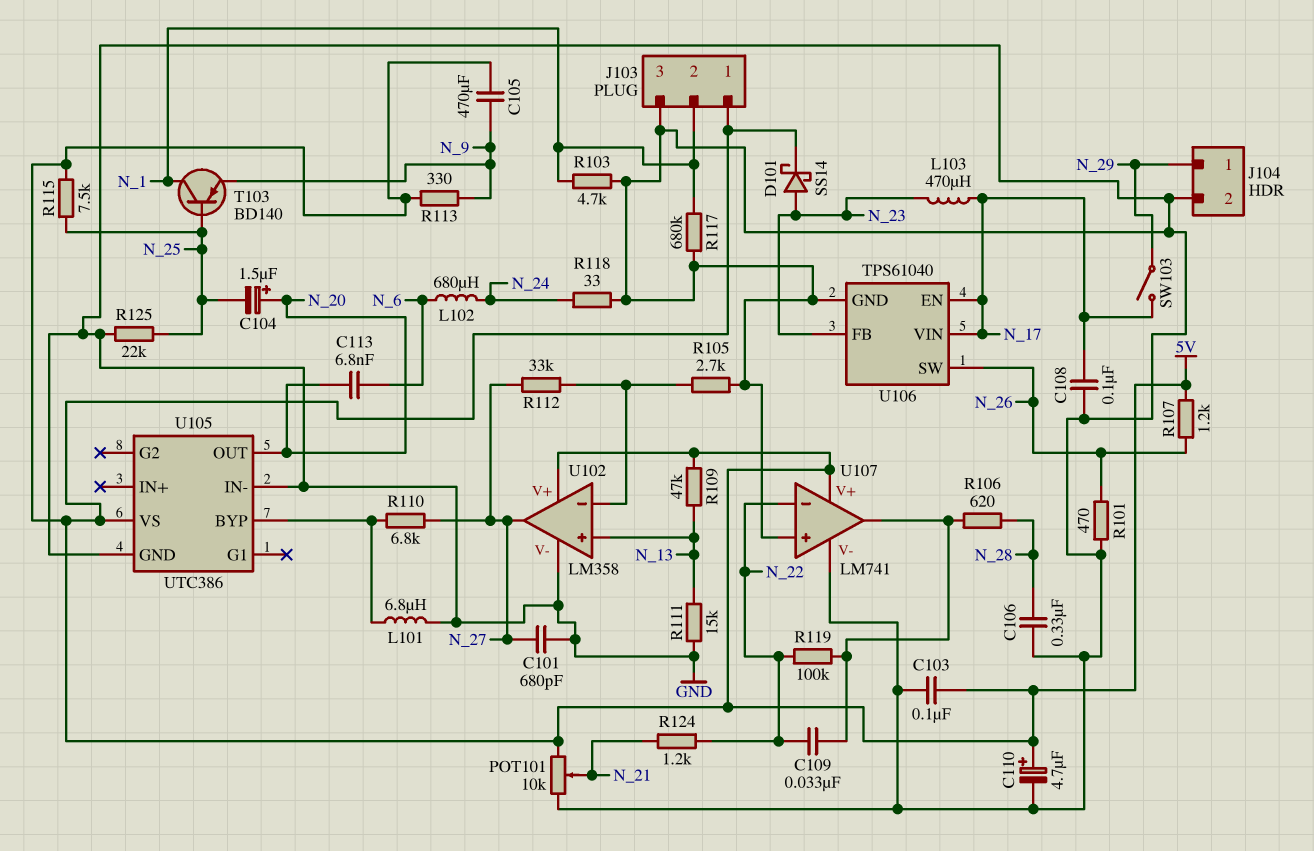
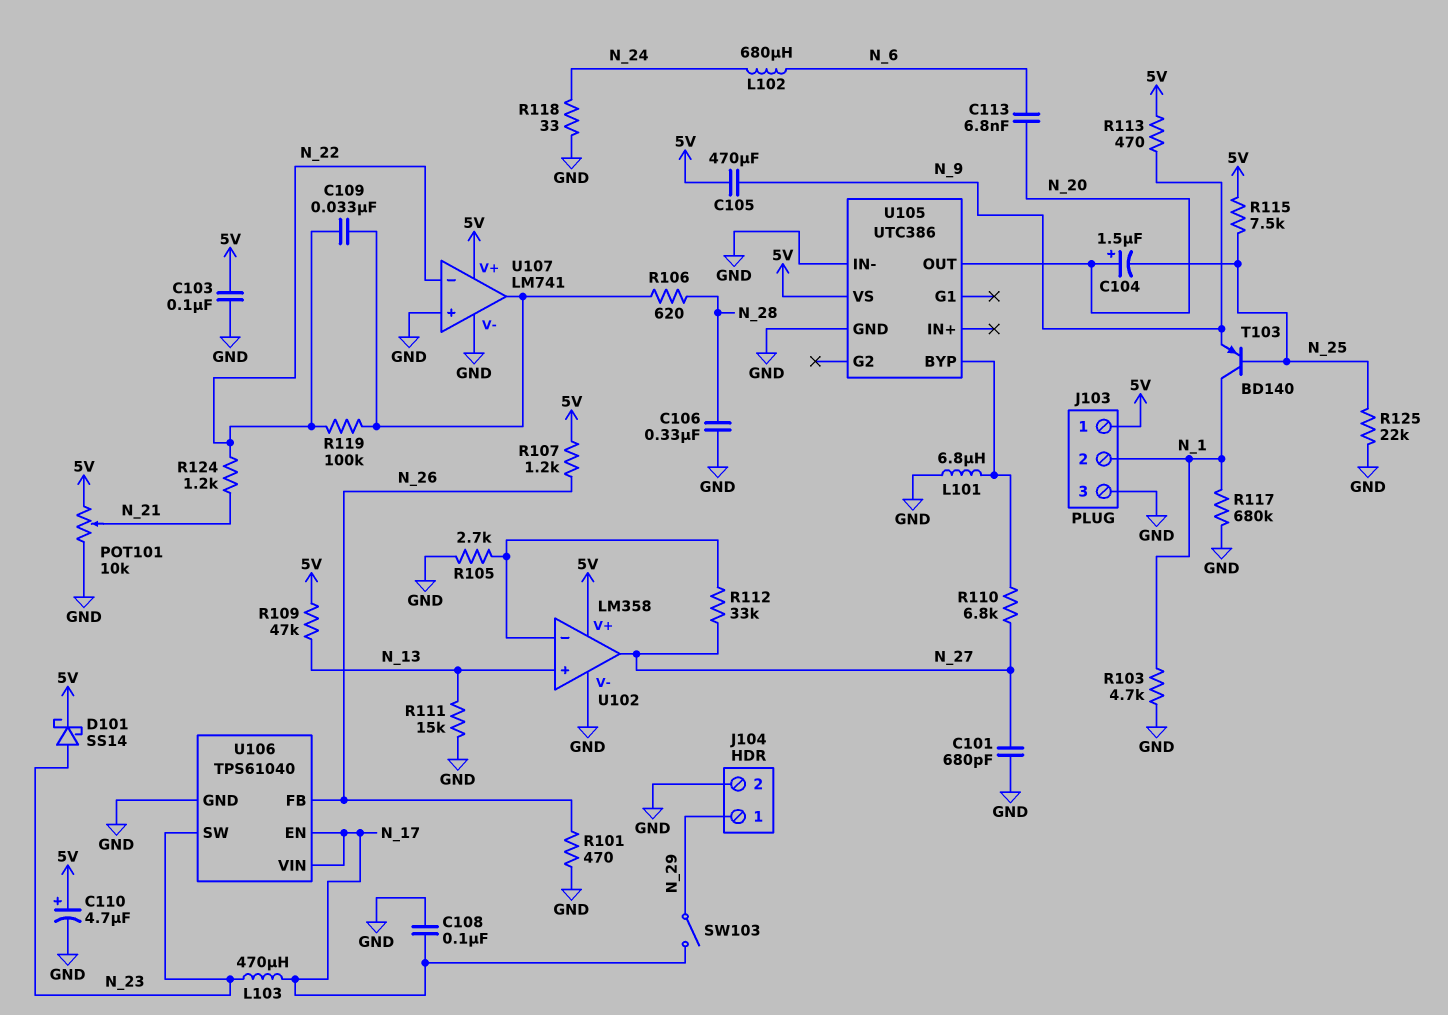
R113: 330 (5V, N_9) -> 470 (5V, N_9)
U106 pin FB: N_23 -> N_26
U106 pin SW: N_26 -> N_23

